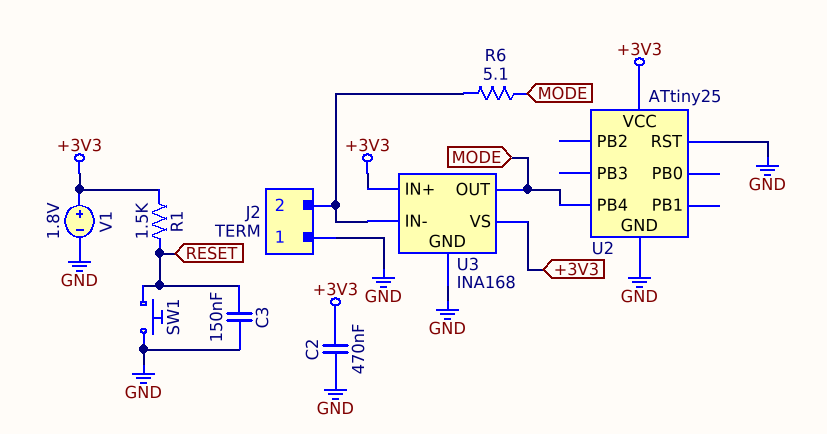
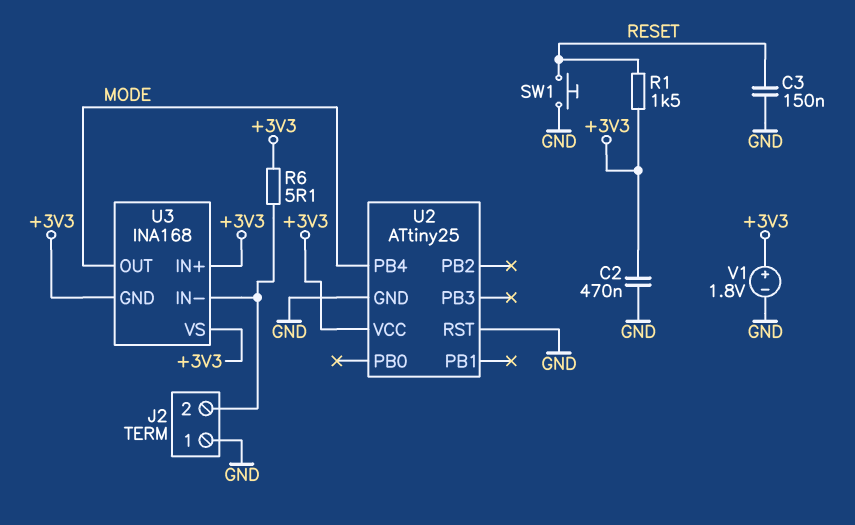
R6: 5.1 (J2/2, MODE) -> 5.1 (+3V3, J2/2)
U3 pin GND: GND -> +3V3

